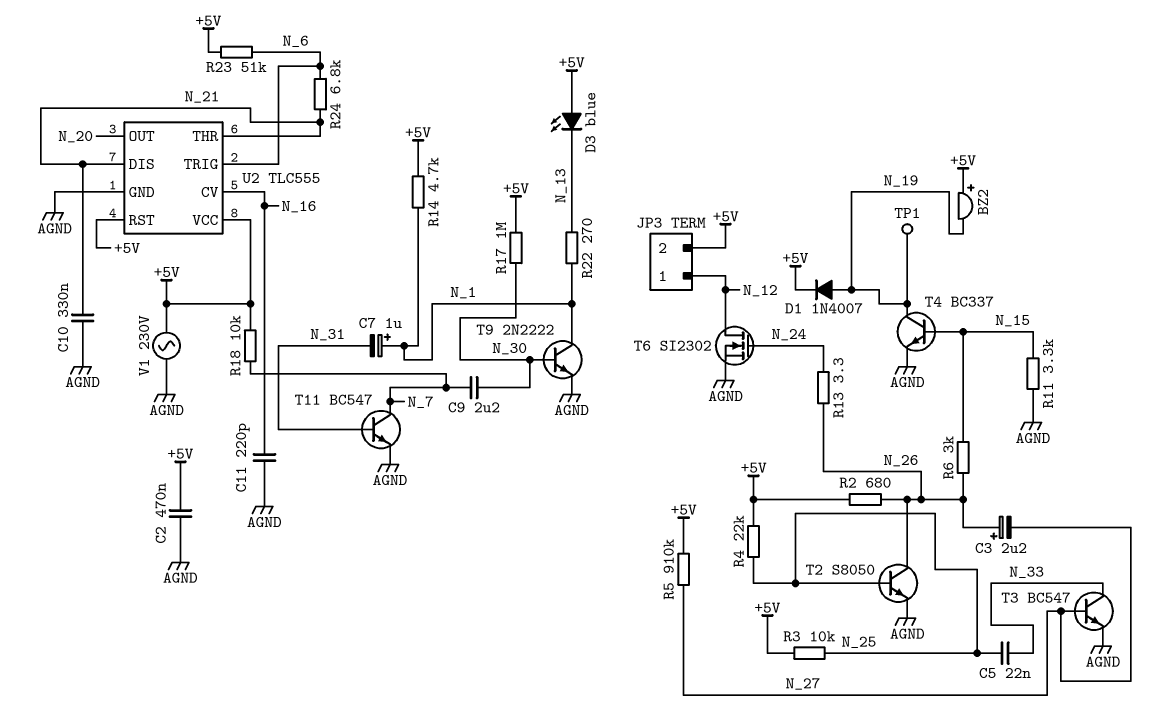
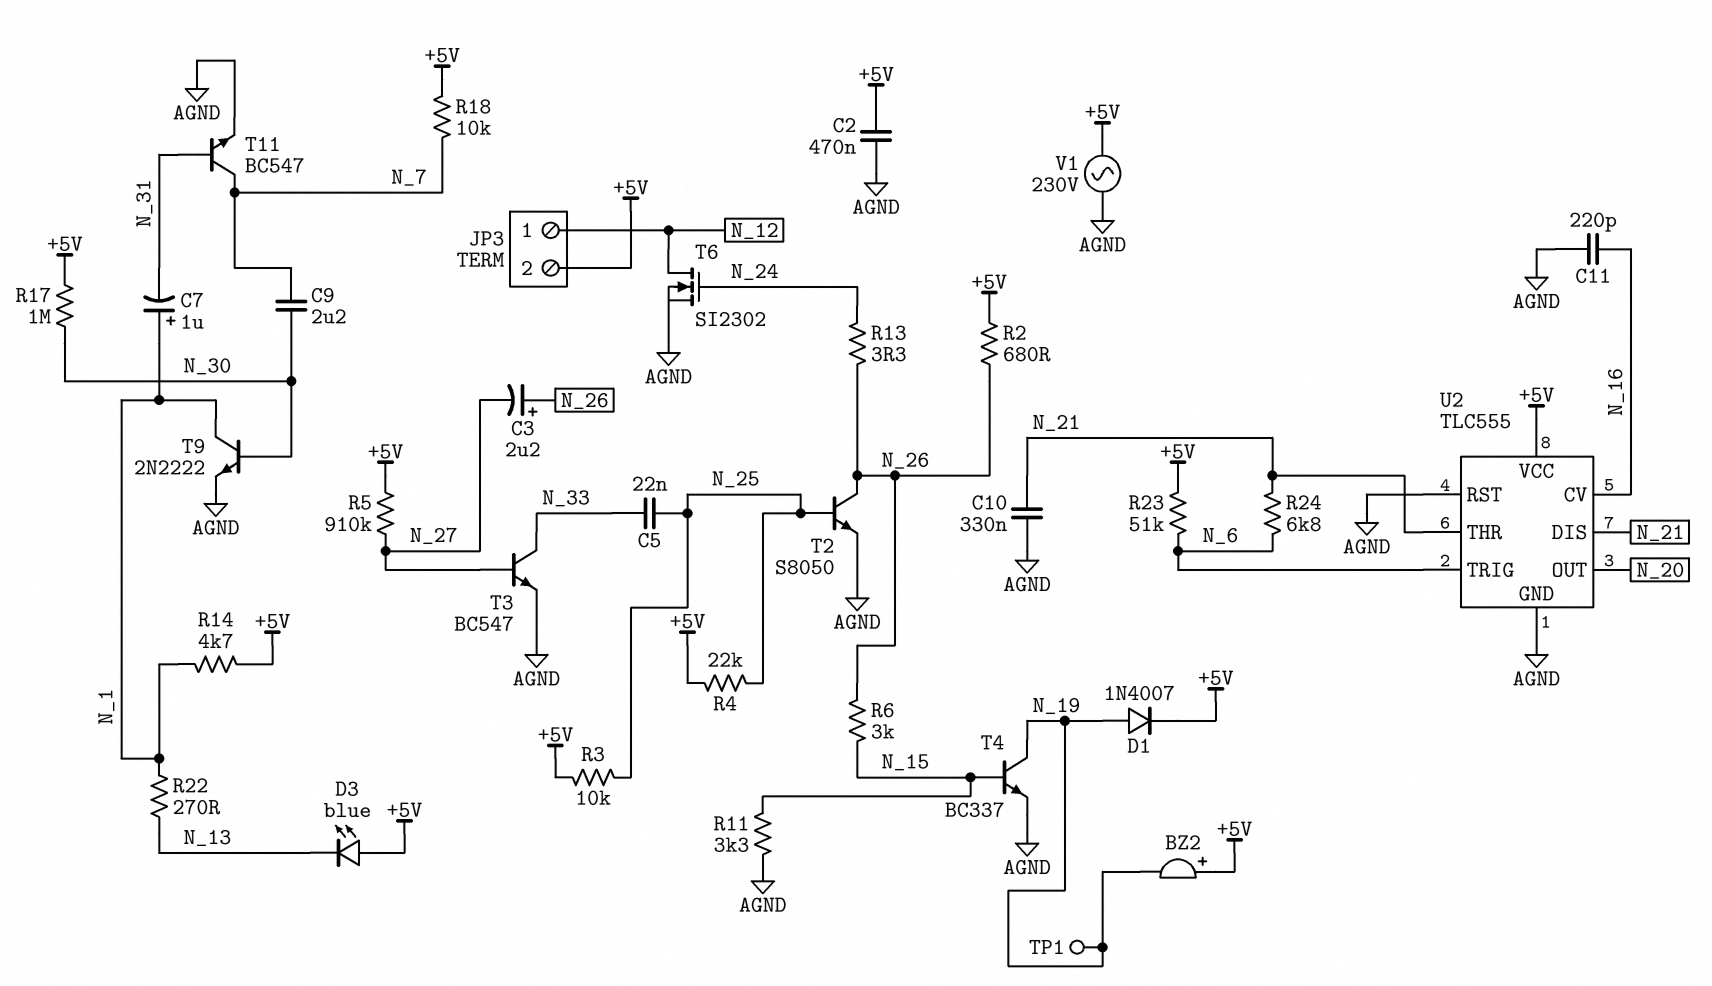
U2 pin RST: +5V -> AGND

